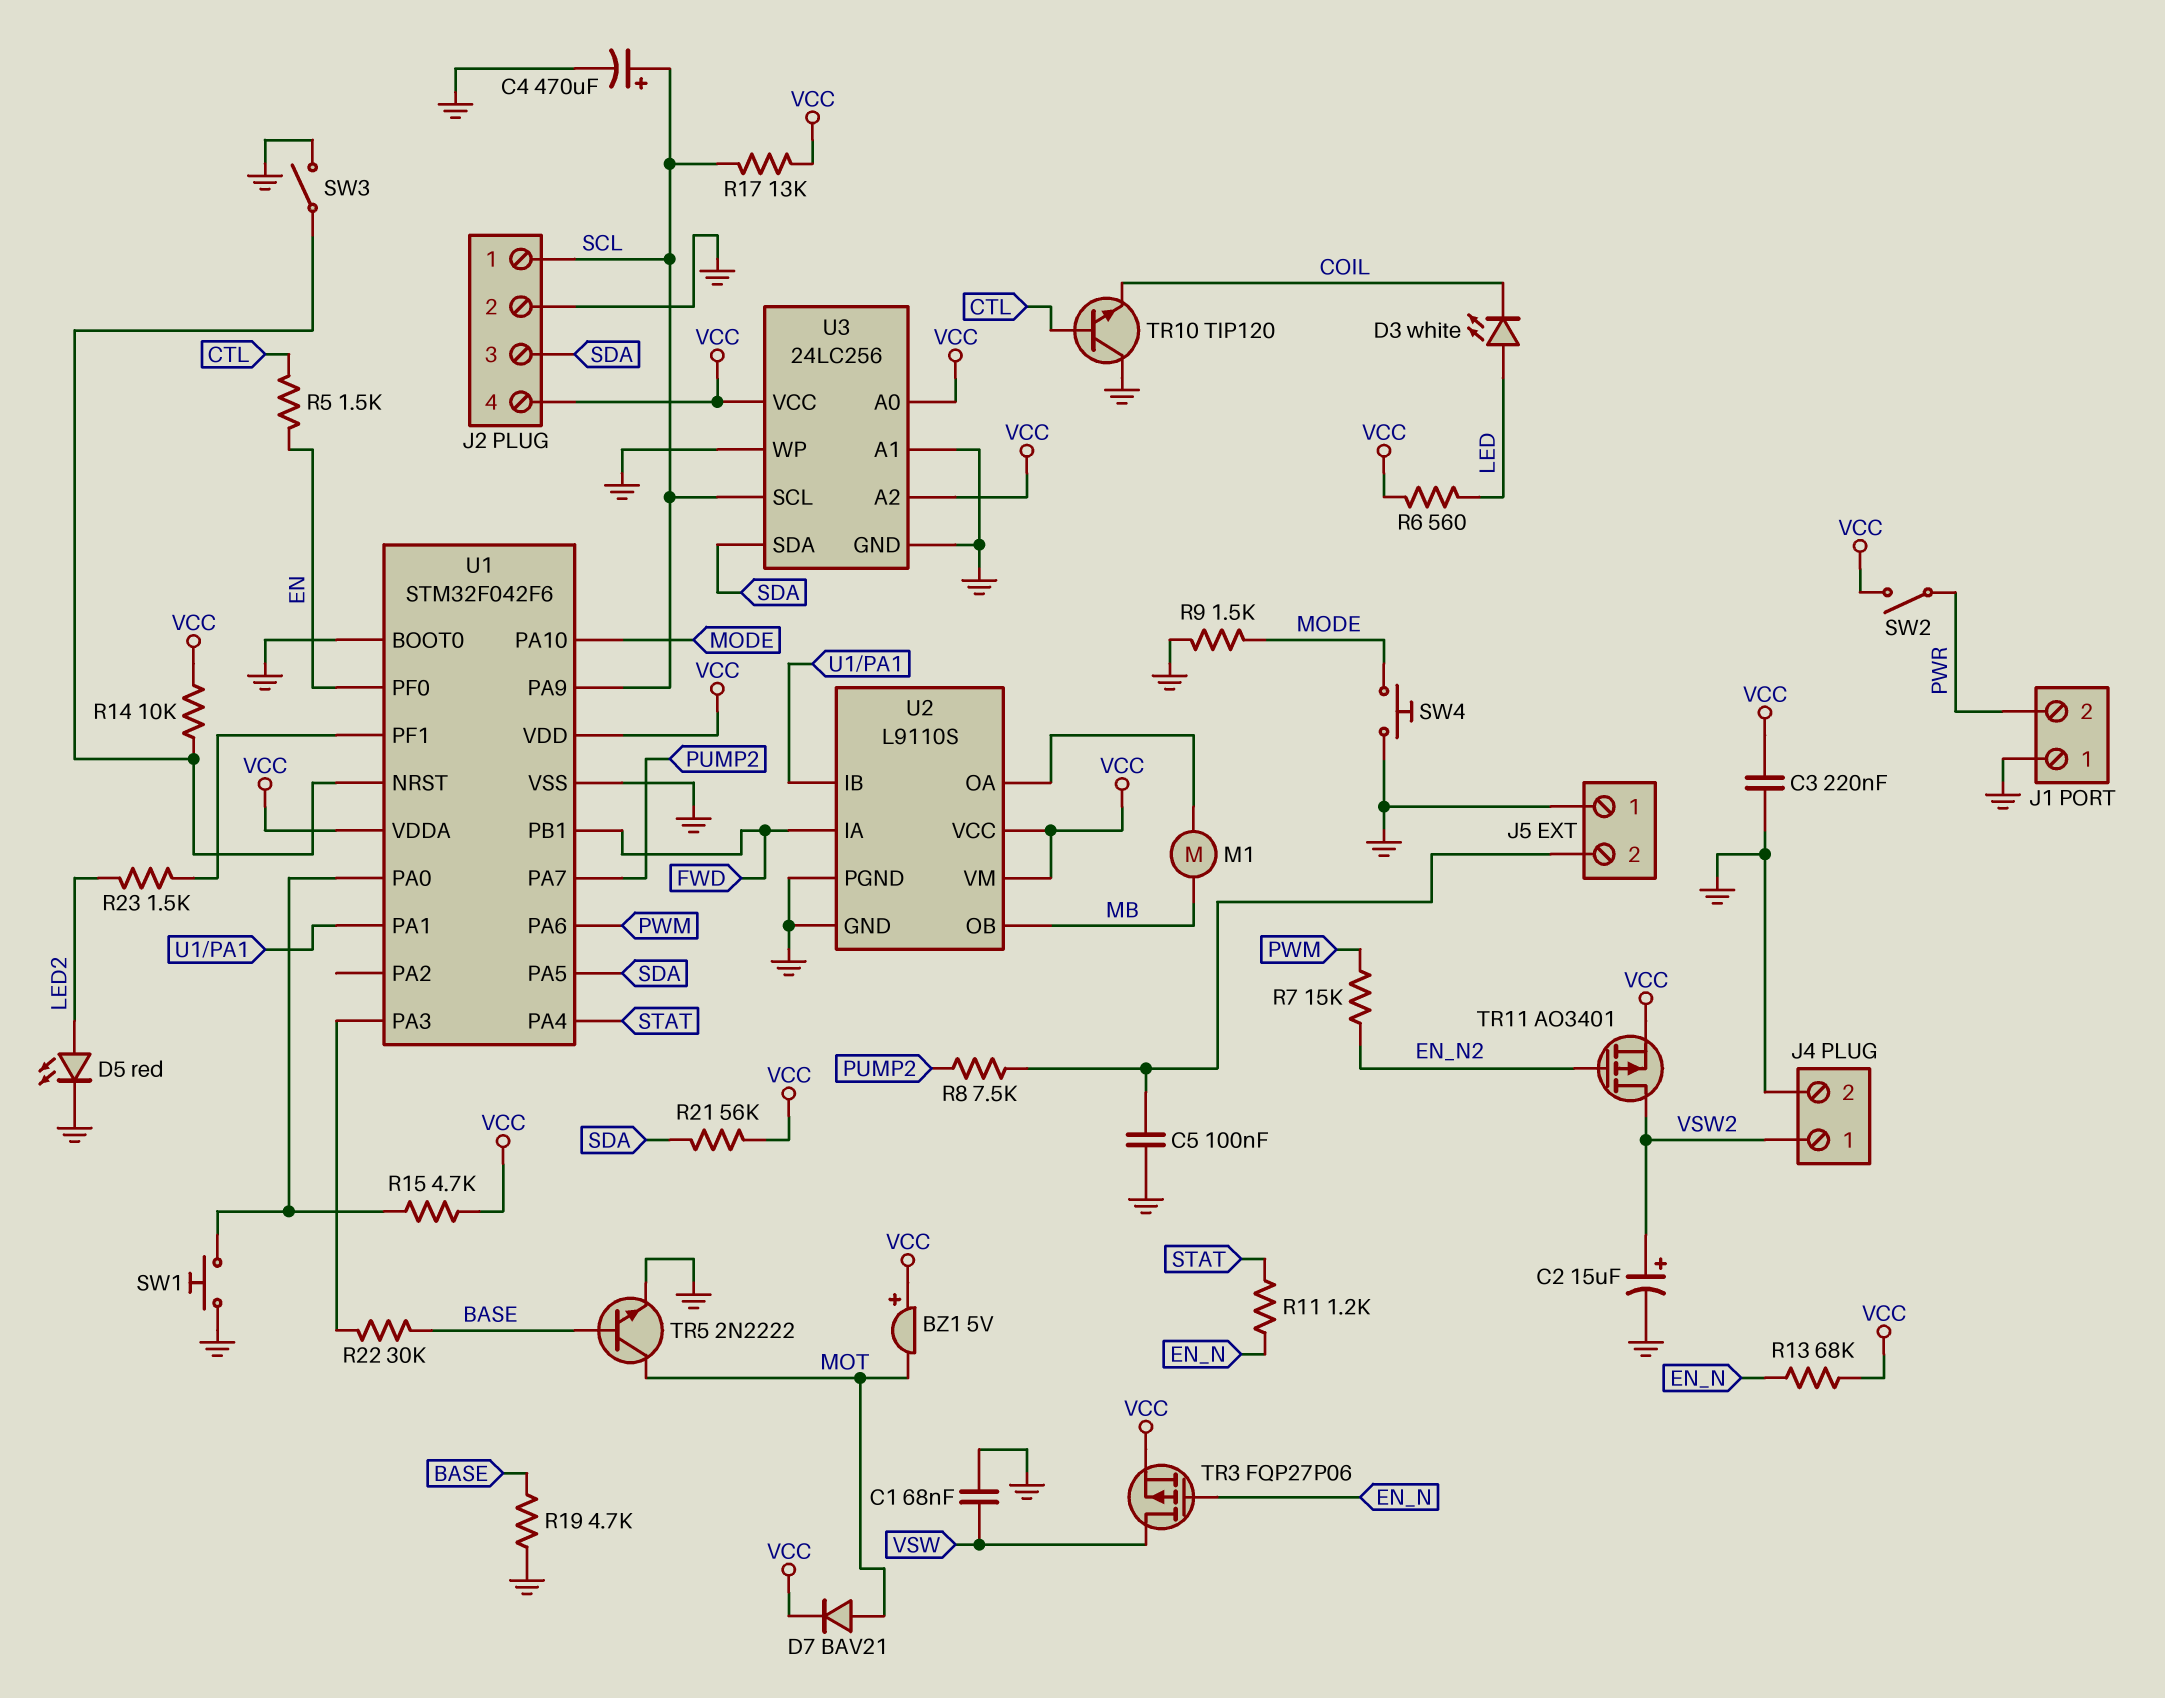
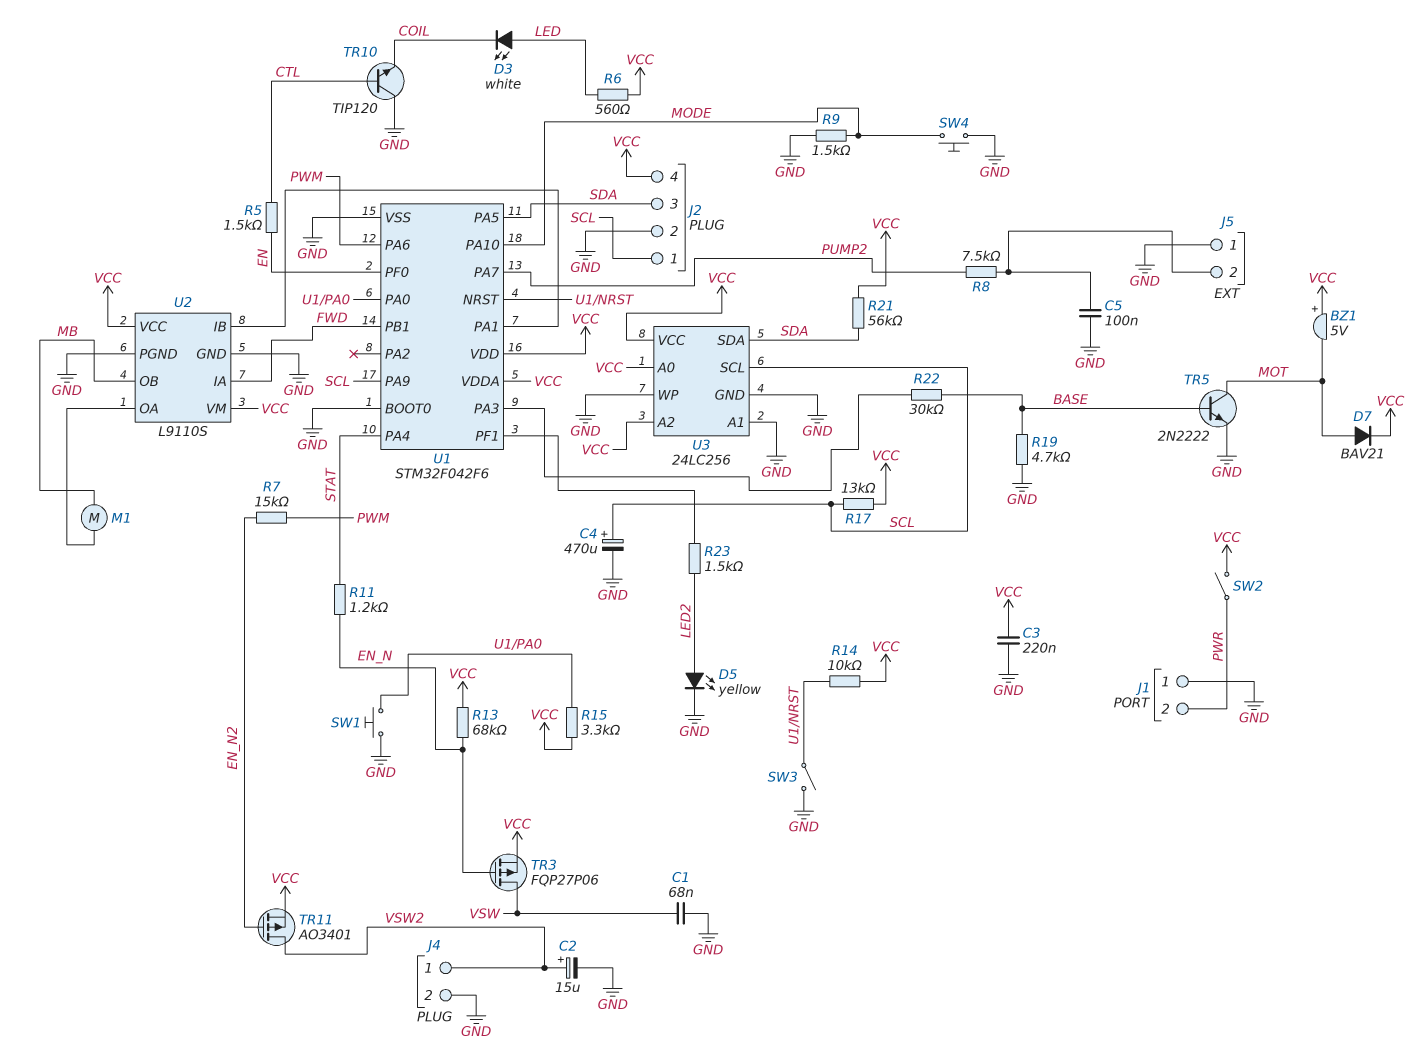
D5: LED red (A LED2, K GND) -> LED yellow (A LED2, K GND)
R15: 4.7k (U1/PA0, VCC) -> 3.3k (U1/PA0, VCC)

